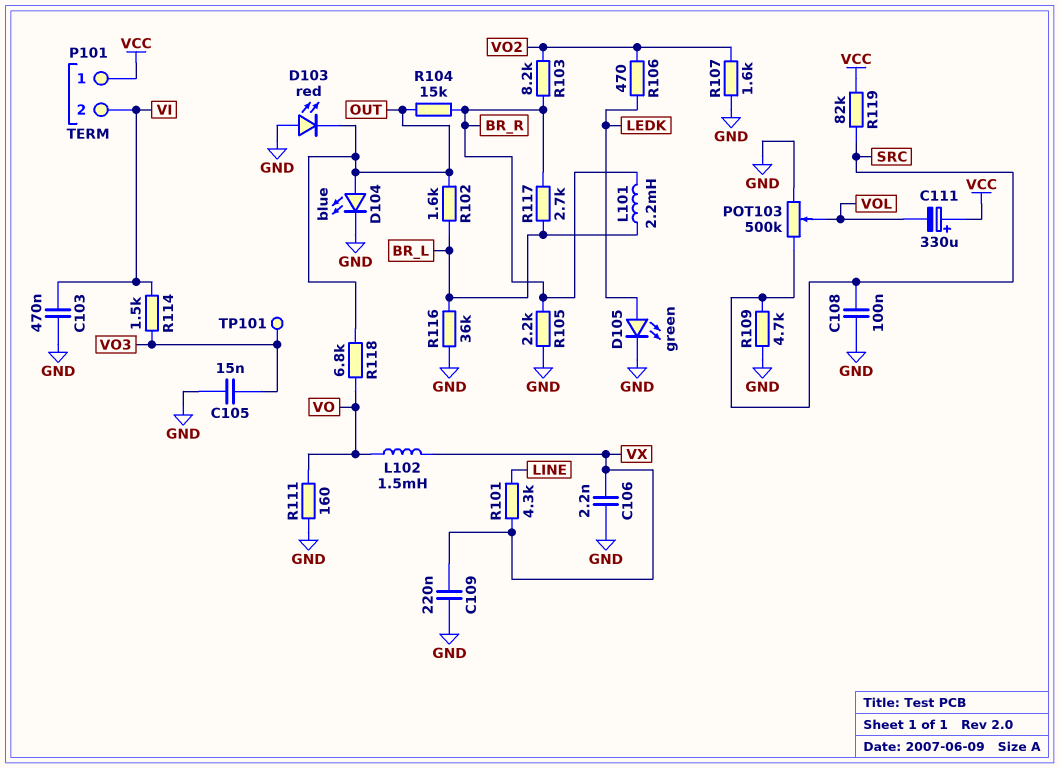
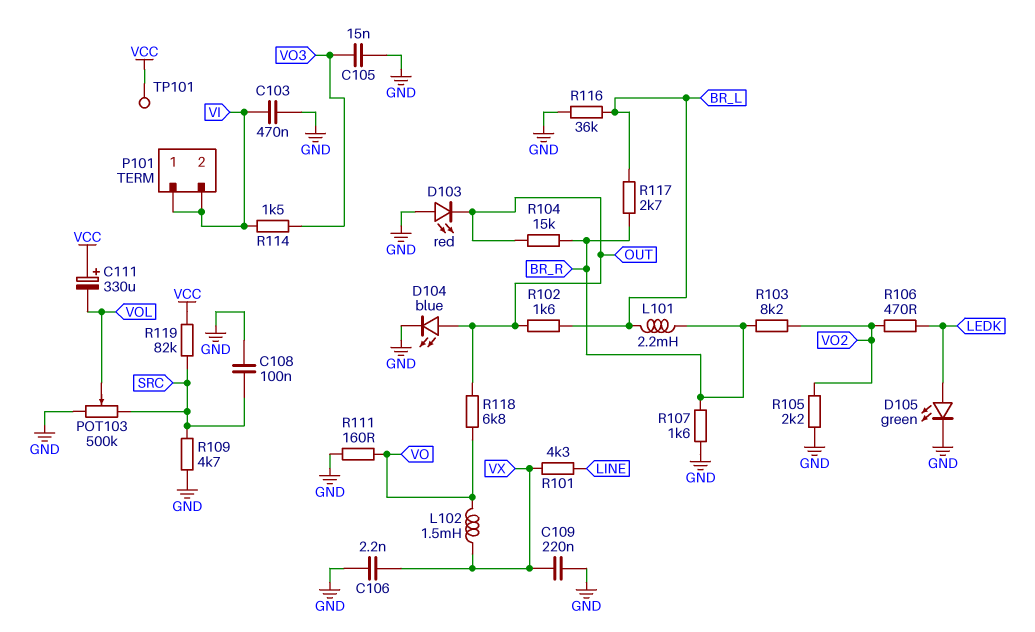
P101 pin 1: VCC -> VI
R105: 2.2k (BR_R, GND) -> 2.2k (GND, VO2)
R107: 1.6k (GND, VO2) -> 1.6k (BR_R, GND)
TP101: test point (VO3) -> test point (VCC)

